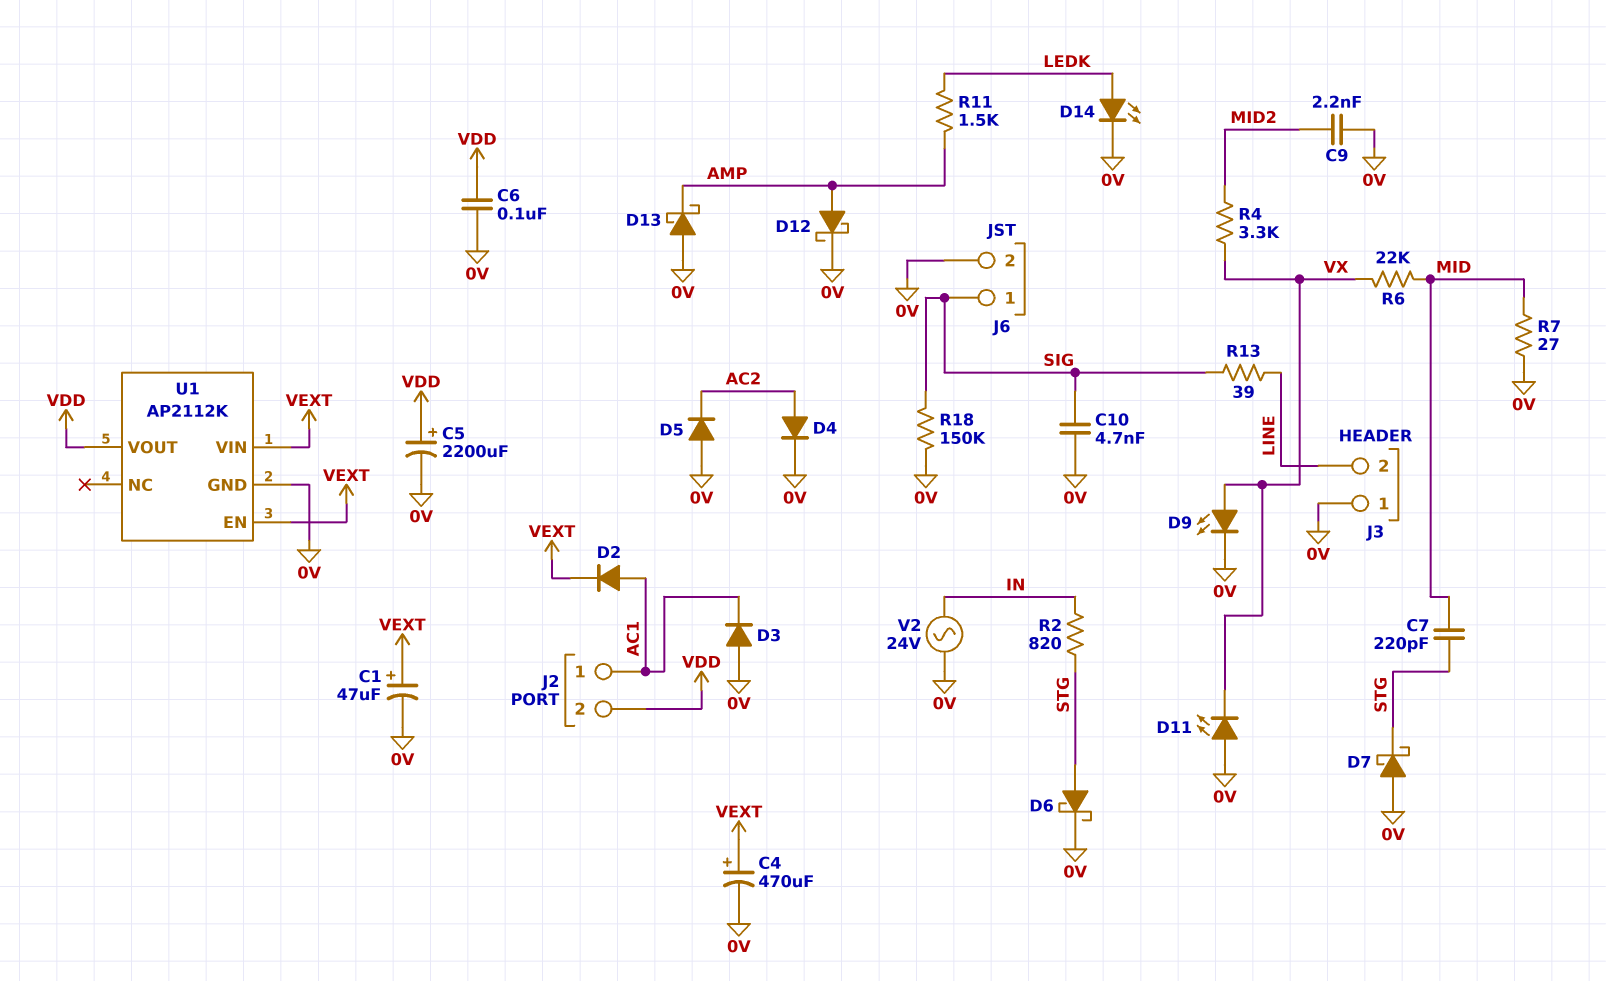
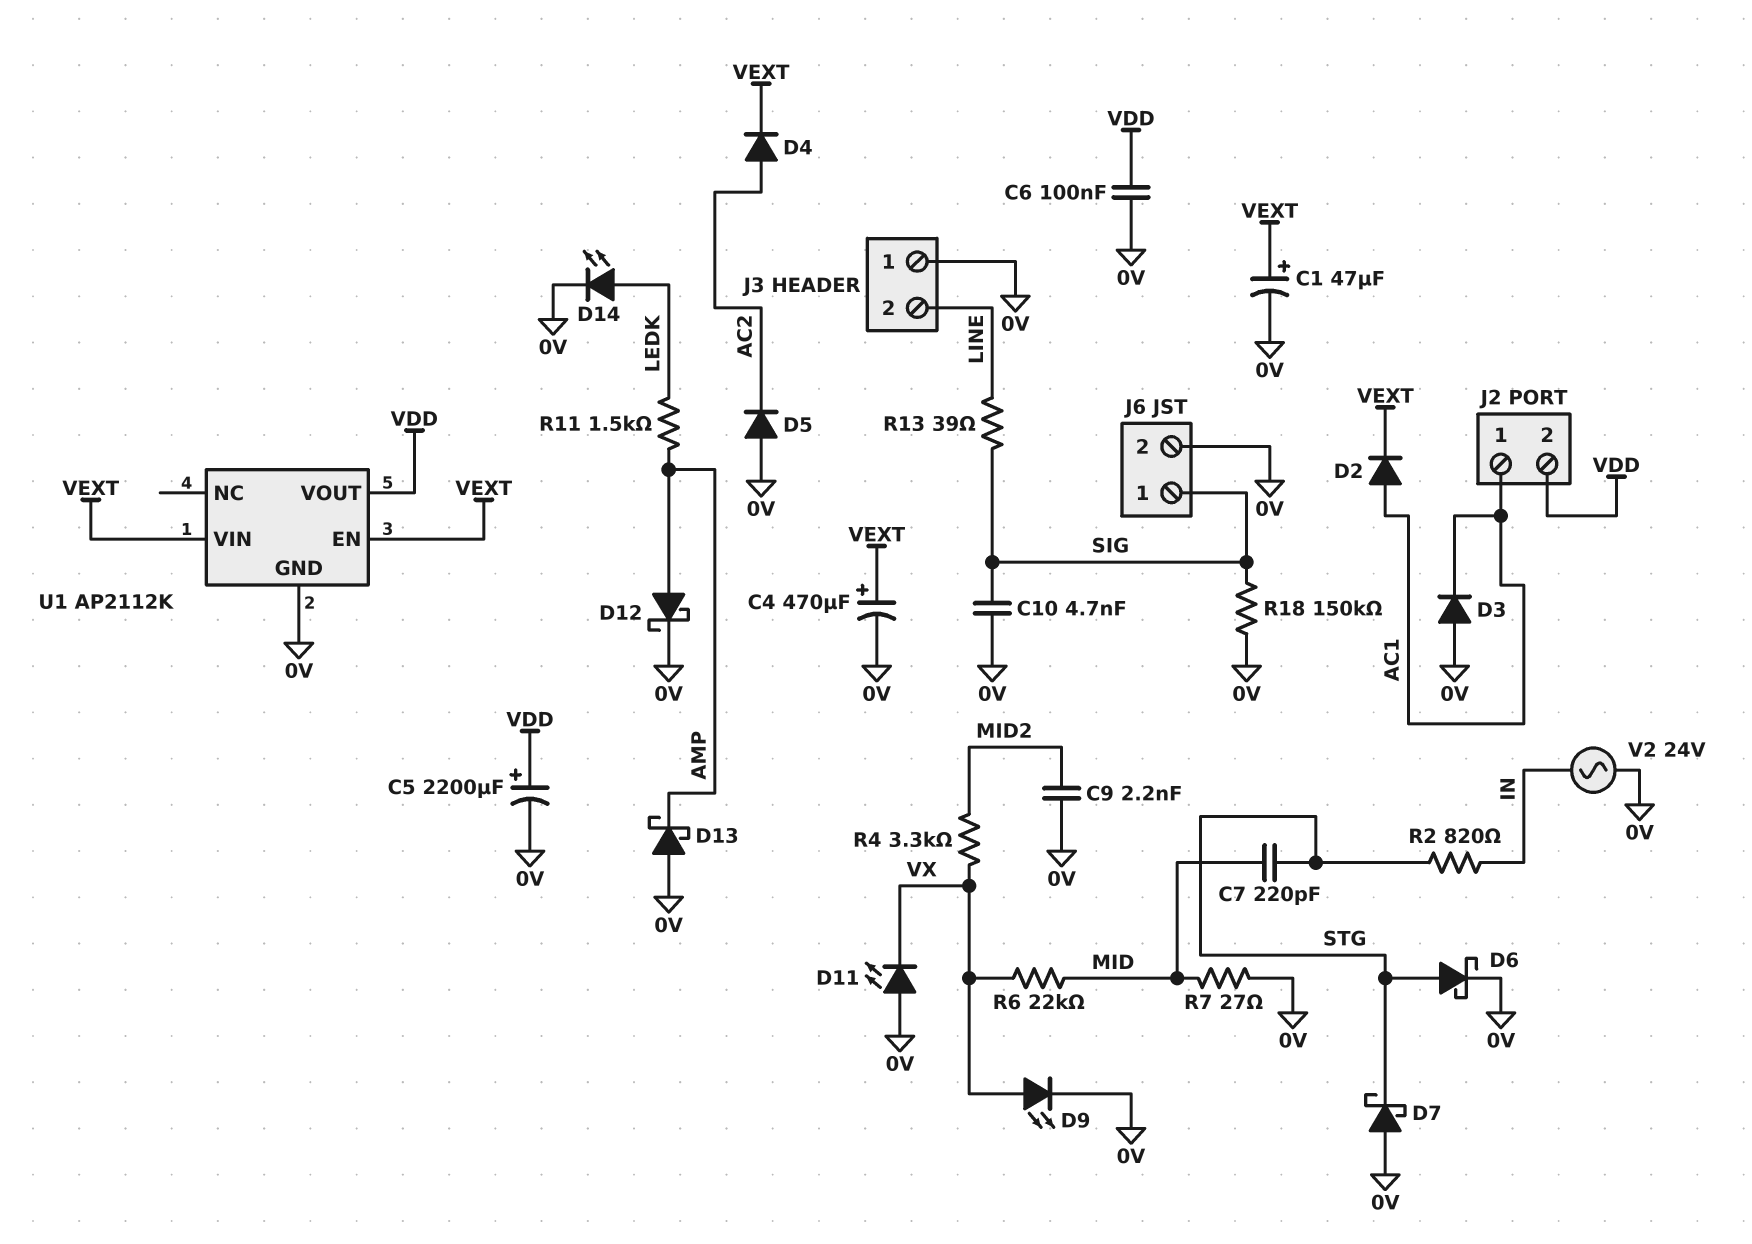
D4: diode (A AC2, K 0V) -> diode (A AC2, K VEXT)

